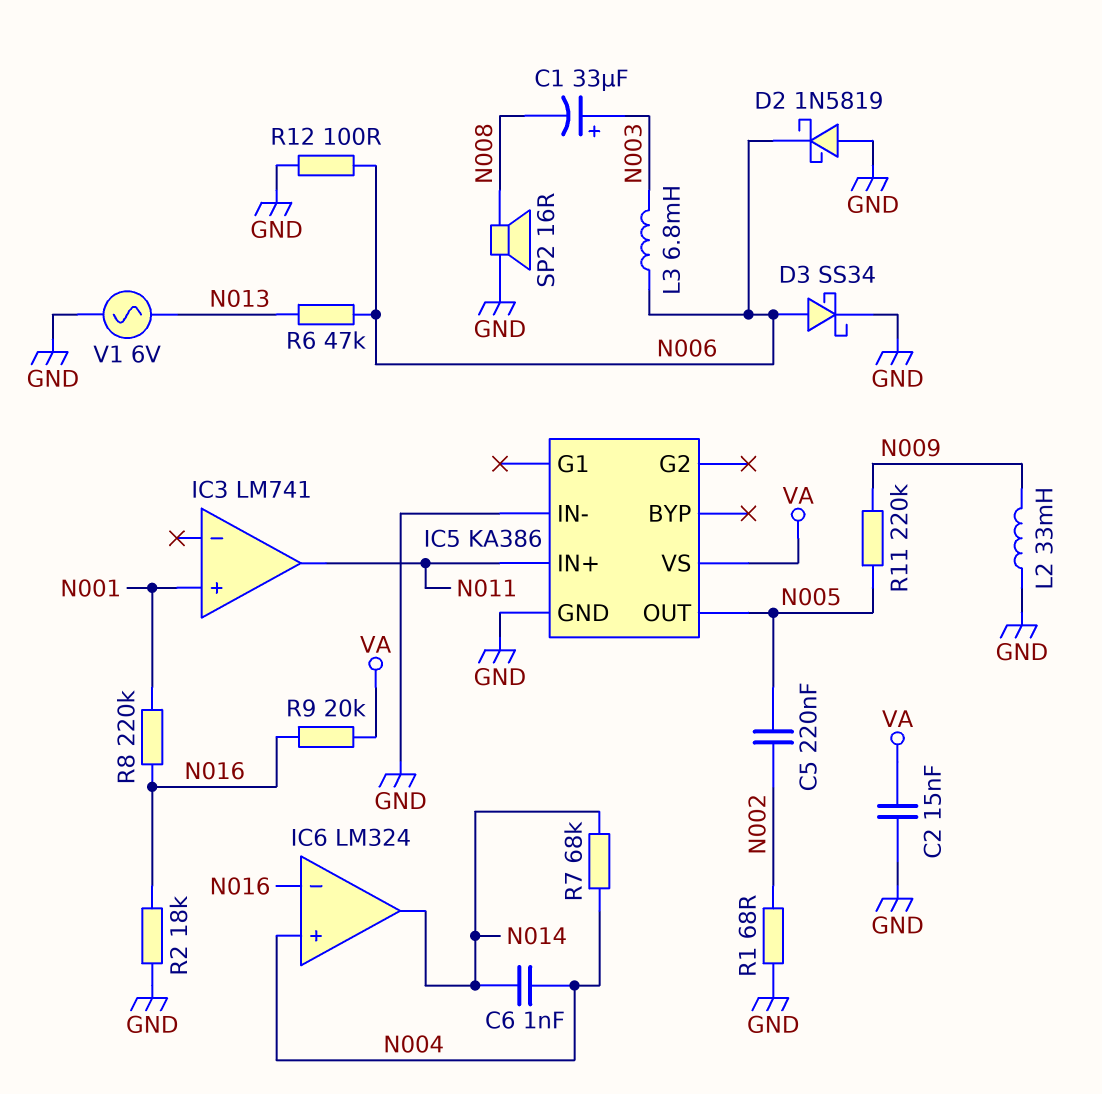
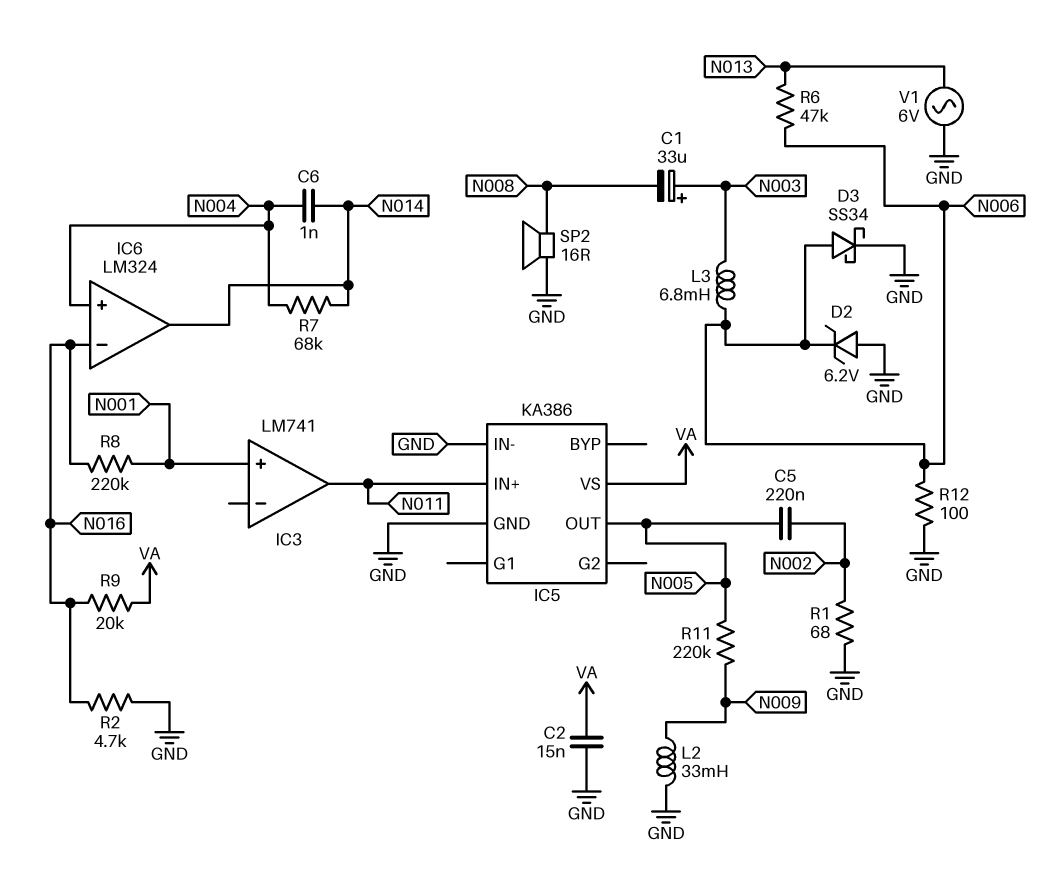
D2: schottky 1N5819 (A GND, K N006) -> zener 6.2V (A GND, K N006)
R2: 18k (GND, N016) -> 4.7k (GND, N016)

